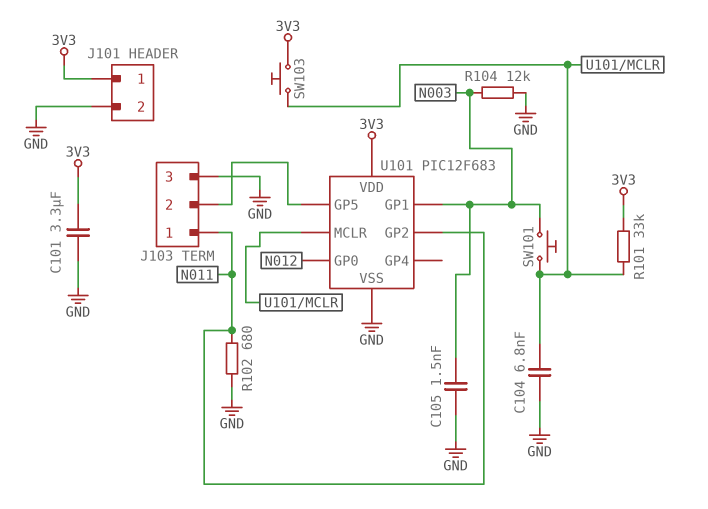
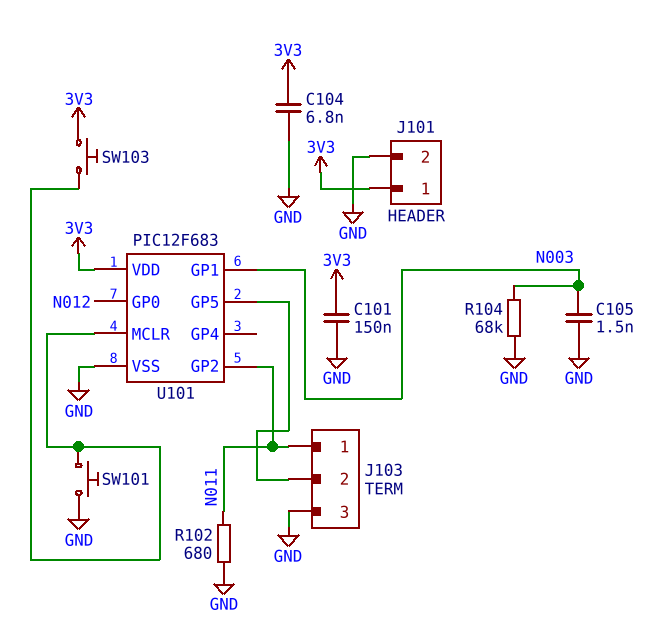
C101: 3.3uF (3V3, GND) -> 150nF (3V3, GND)
C104: 6.8nF (GND, U101/MCLR) -> 6.8nF (3V3, GND)
R101: 33k (3V3, U101/MCLR) -> none
R104: 12k (GND, N003) -> 68k (GND, N003)
SW101: button (N003, U101/MCLR) -> button (GND, U101/MCLR)

